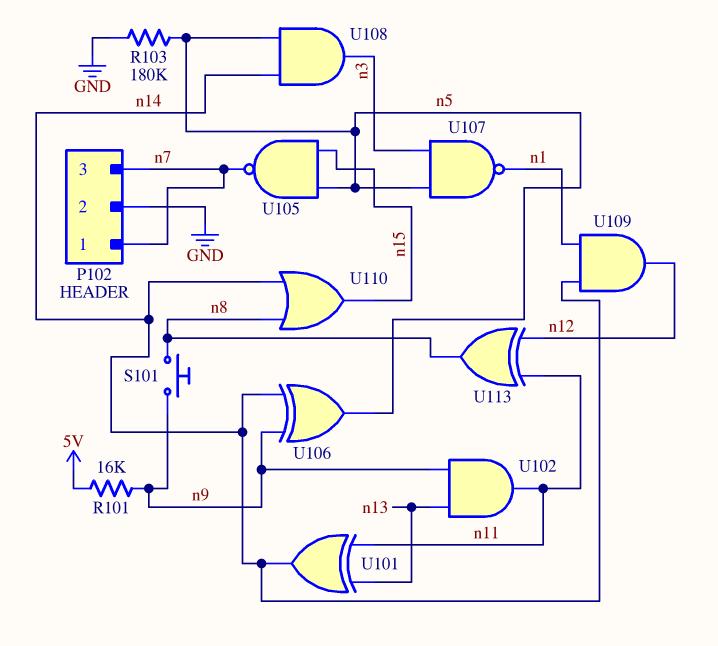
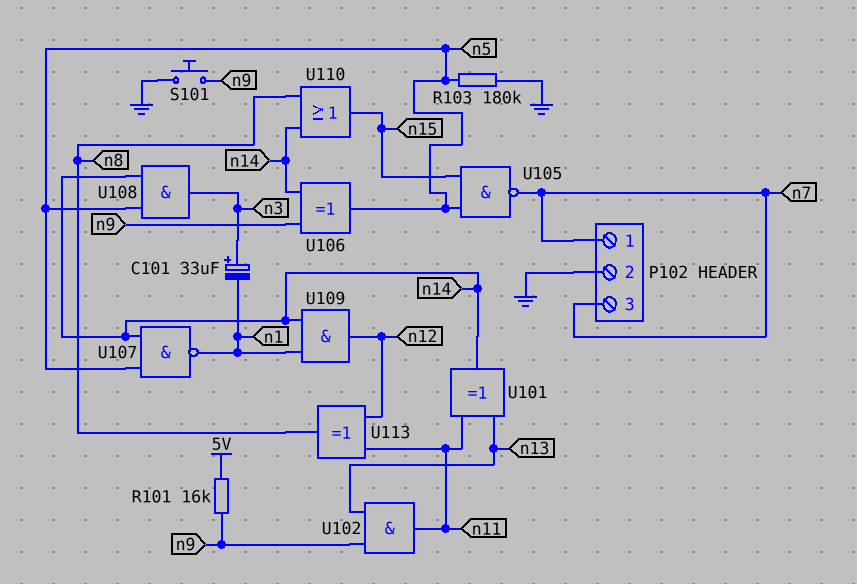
C101: none -> 33uF (plus n3, minus n1)
S101: button (n8, n9) -> button (GND, n9)
U107: NAND (in n3, in n5, out n1) -> NAND (in n5, in n14, out n1)

